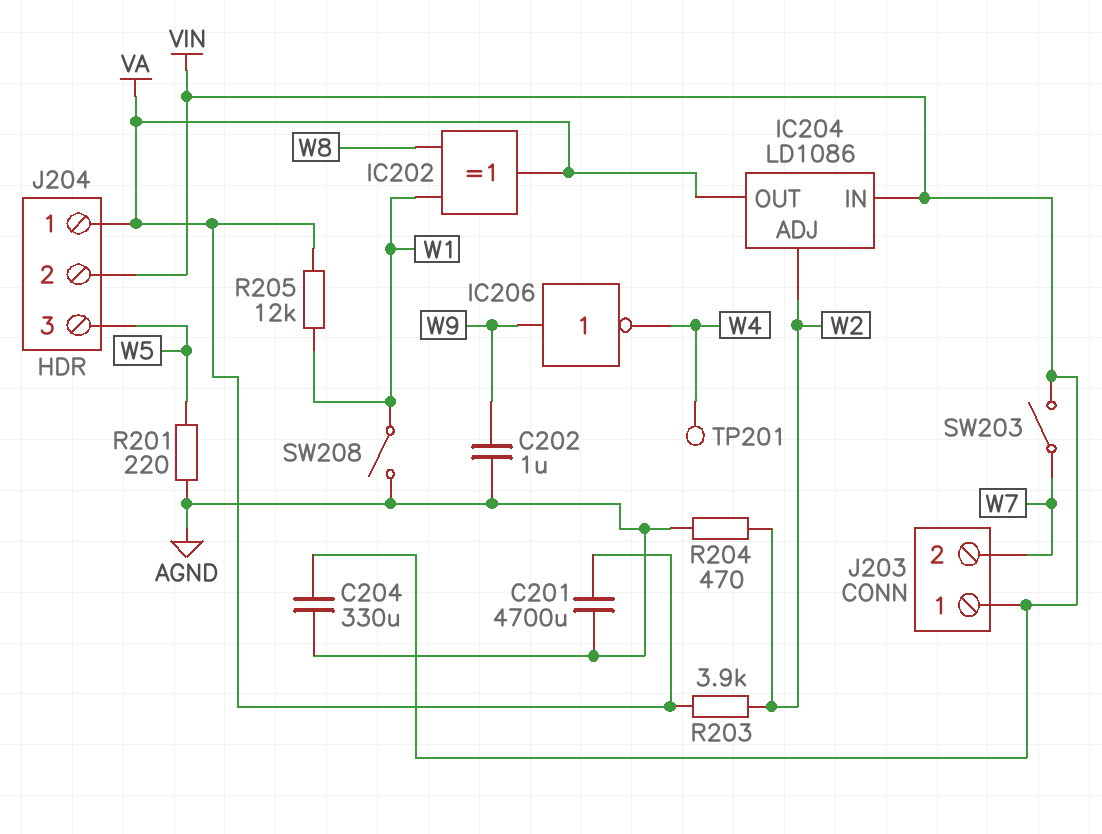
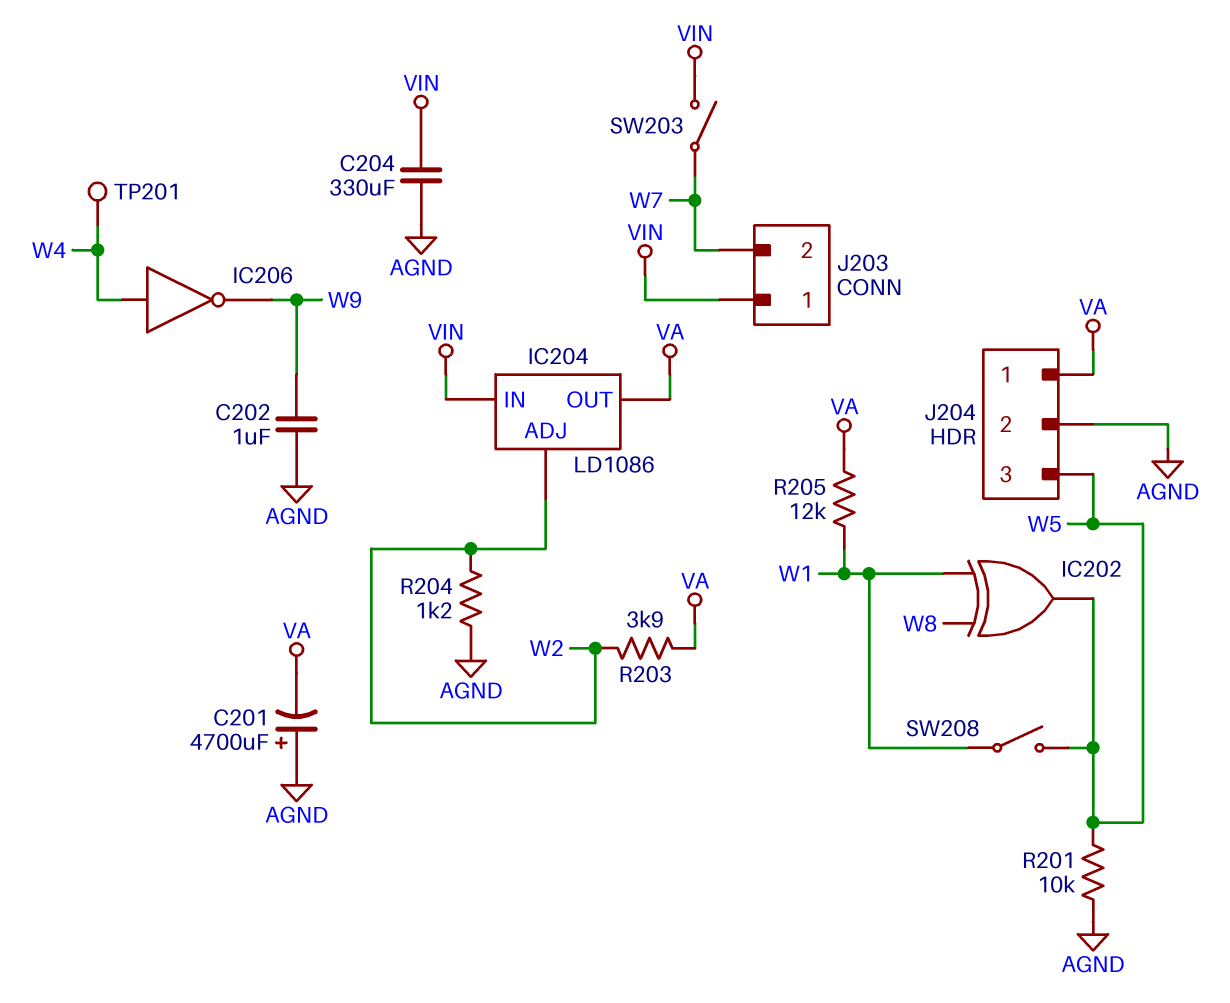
C201: 4700uF (AGND, VA) -> 4700uF (plus AGND, minus VA)
IC202: XOR (in W1, in W8, out VA) -> XOR (in W1, in W8, out W5)
IC206: NOT (in W9, out W4) -> NOT (in W4, out W9)
J204 pin 2: VIN -> AGND
R201: 220 (AGND, W5) -> 10k (AGND, W5)
R204: 470 (AGND, W2) -> 1.2k (AGND, W2)
SW208: switch (AGND, W1) -> switch (W1, W5)

